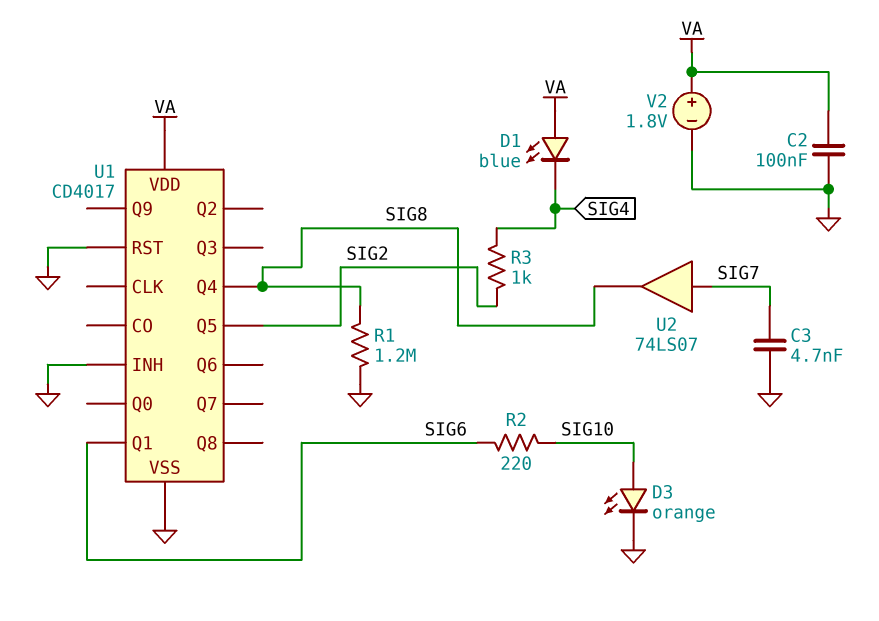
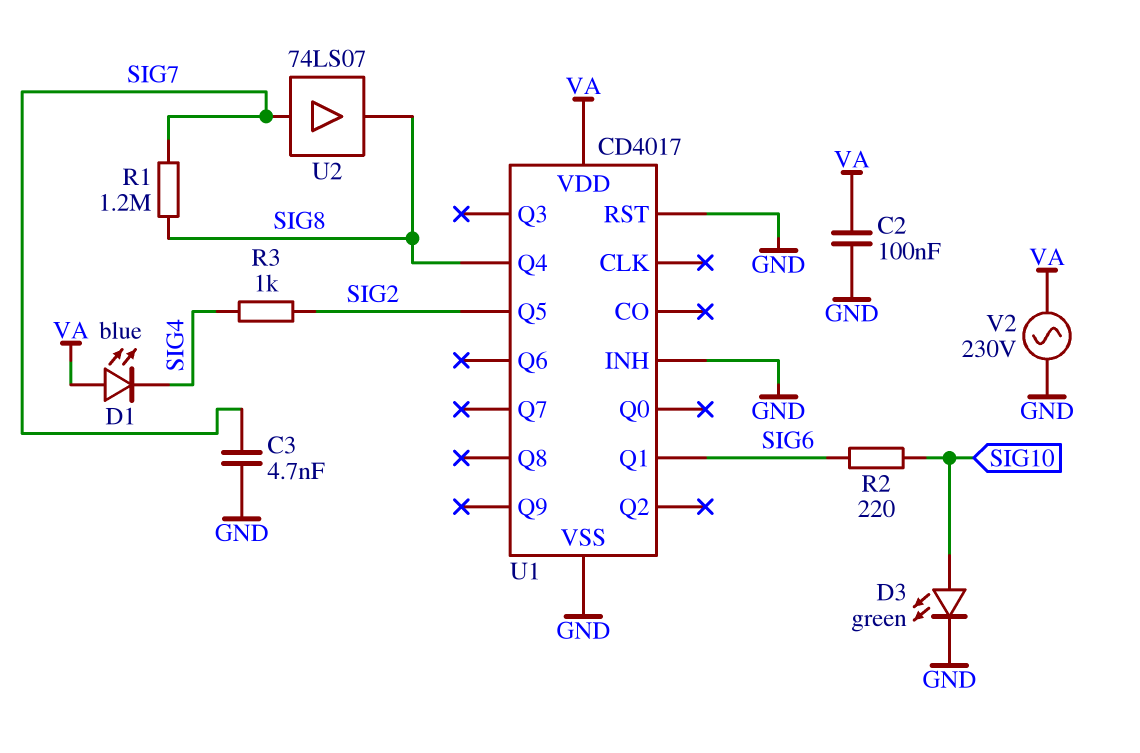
D3: LED orange (A SIG10, K GND) -> LED green (A SIG10, K GND)
R1: 1.2M (GND, SIG8) -> 1.2M (SIG7, SIG8)
V2: 1.8V (plus VA, minus GND) -> AC 230V (GND, VA)

